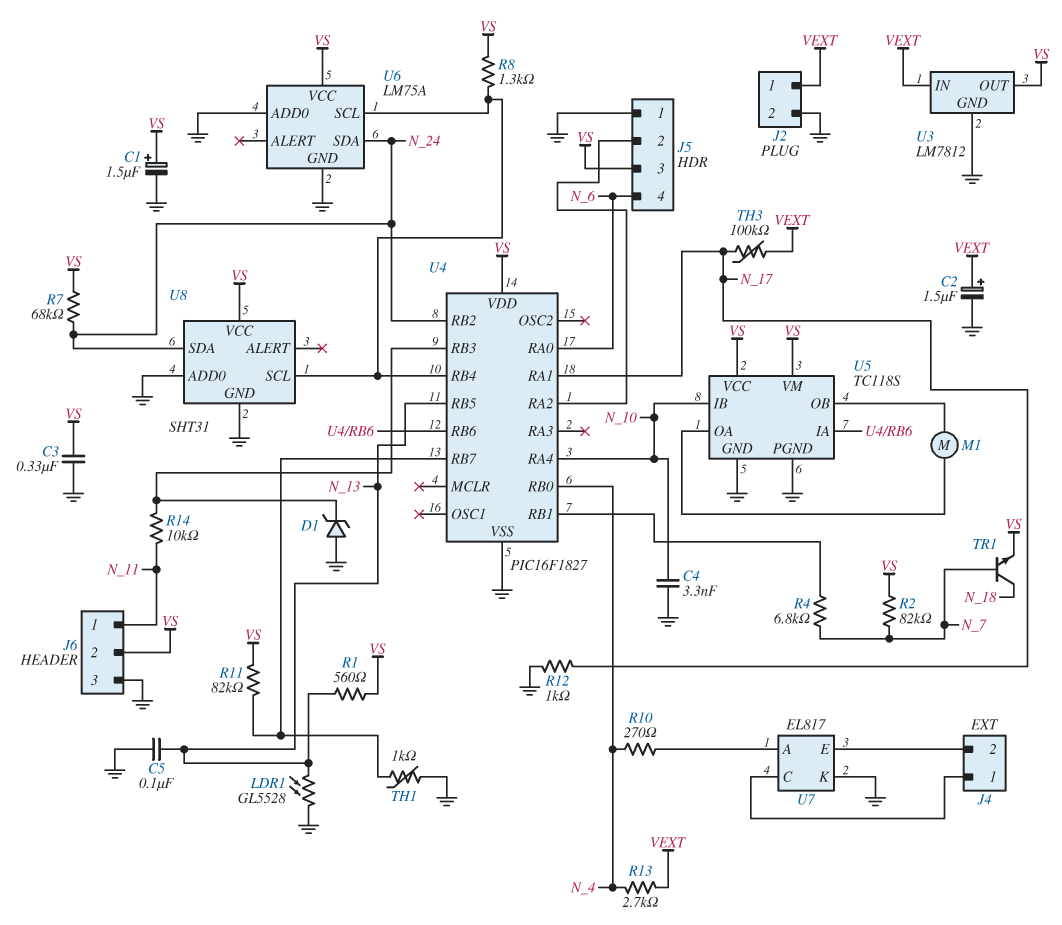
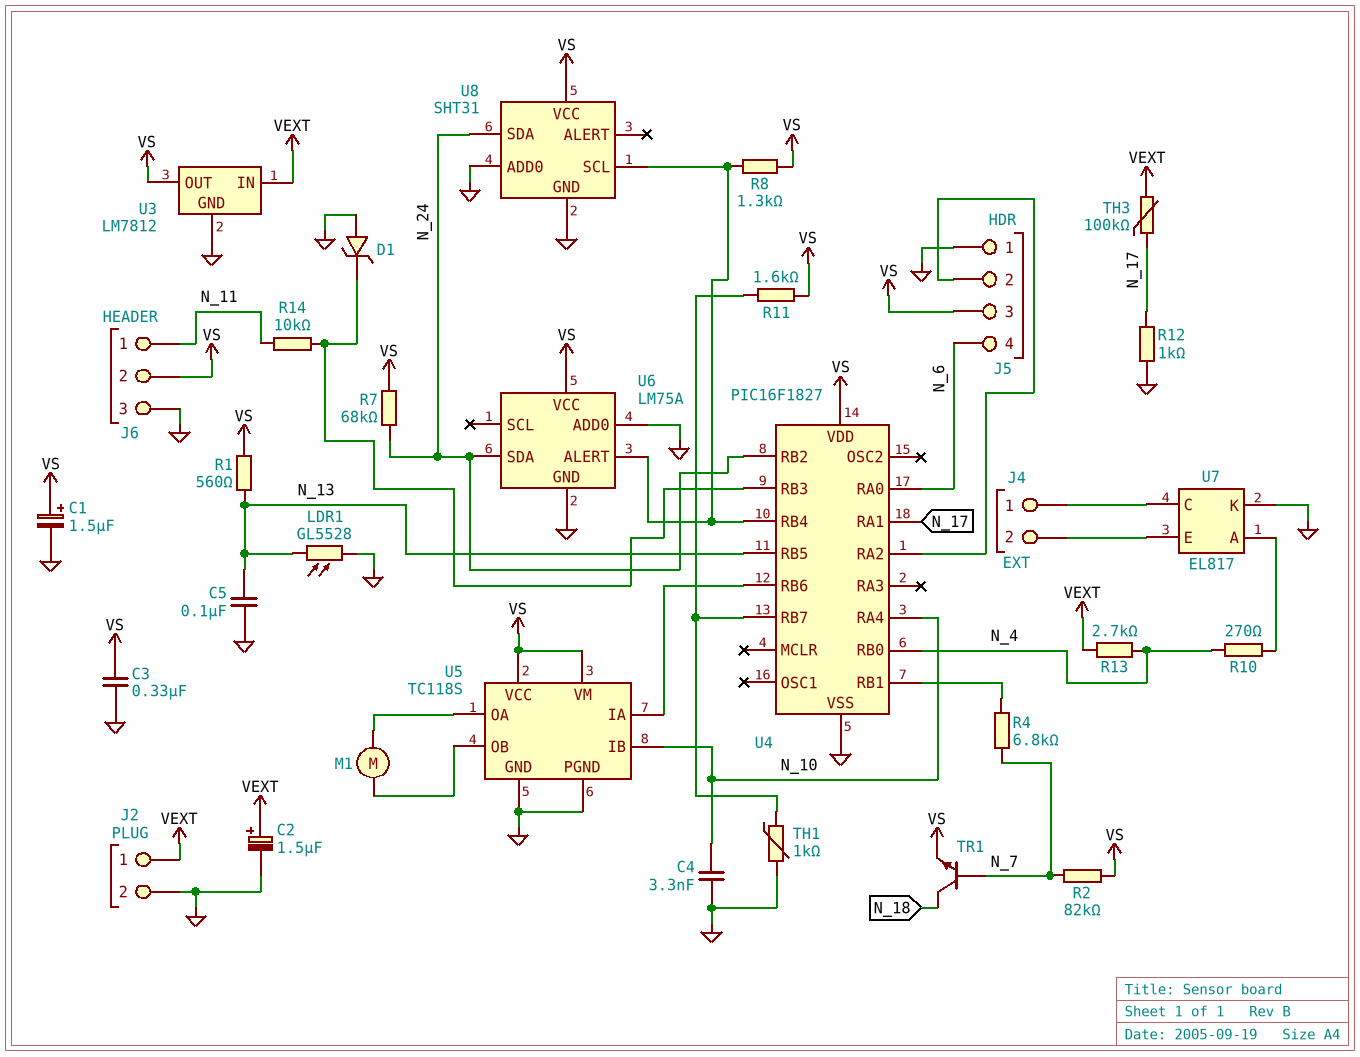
R11: 82k (U4/RB7, VS) -> 1.6k (U4/RB7, VS)
U6 pin ALERT: none -> U4/RB4
U6 pin SCL: U4/RB4 -> none

